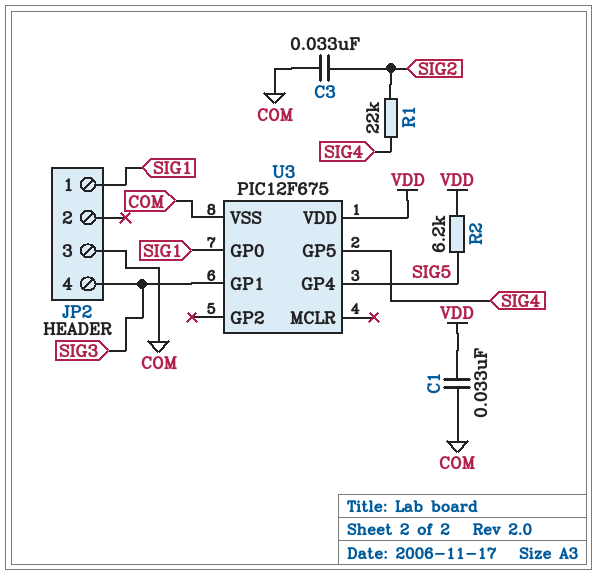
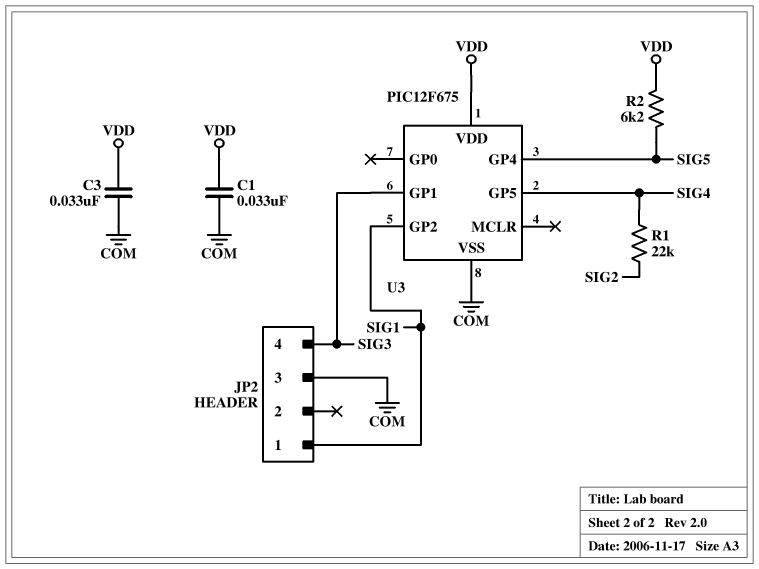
C3: 33nF (COM, SIG2) -> 33nF (COM, VDD)
U3 pin GP0: SIG1 -> none
U3 pin GP2: none -> SIG1

